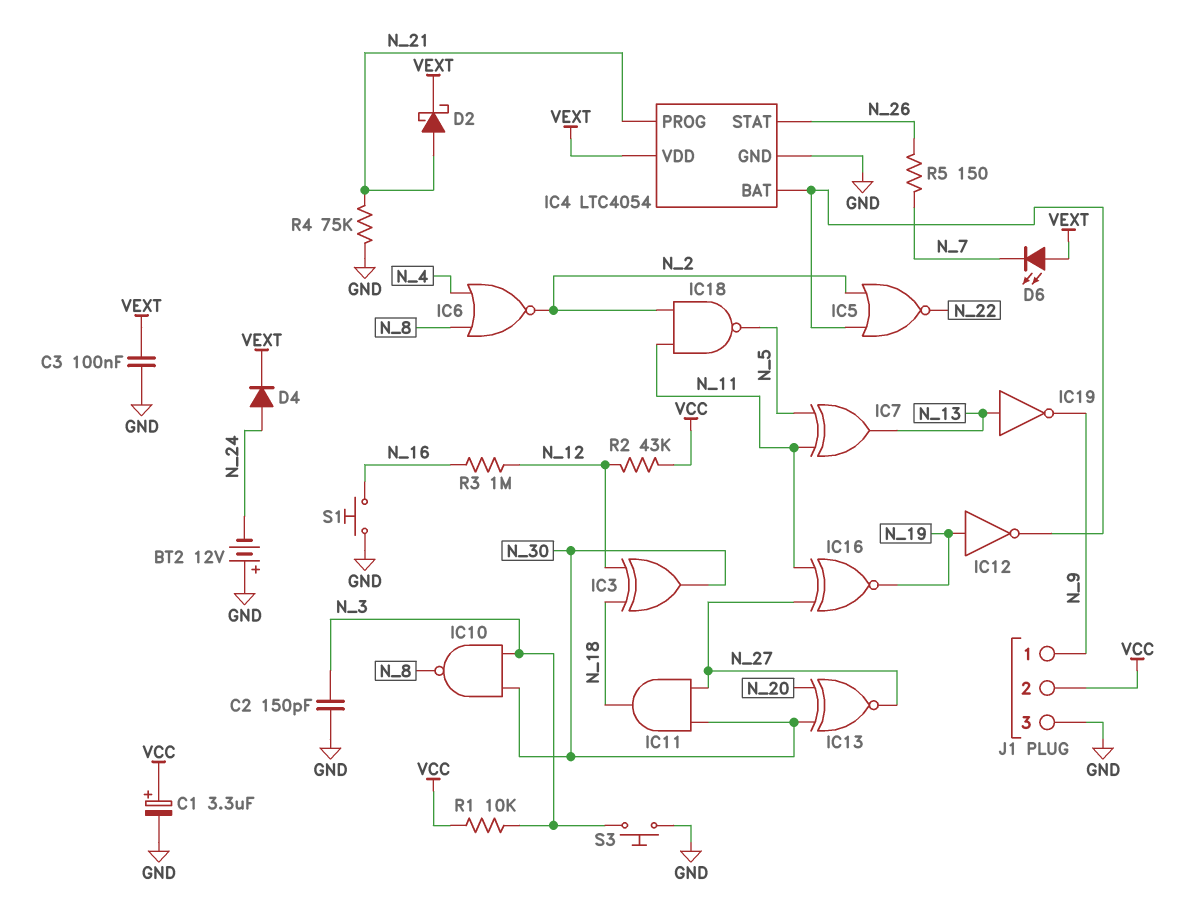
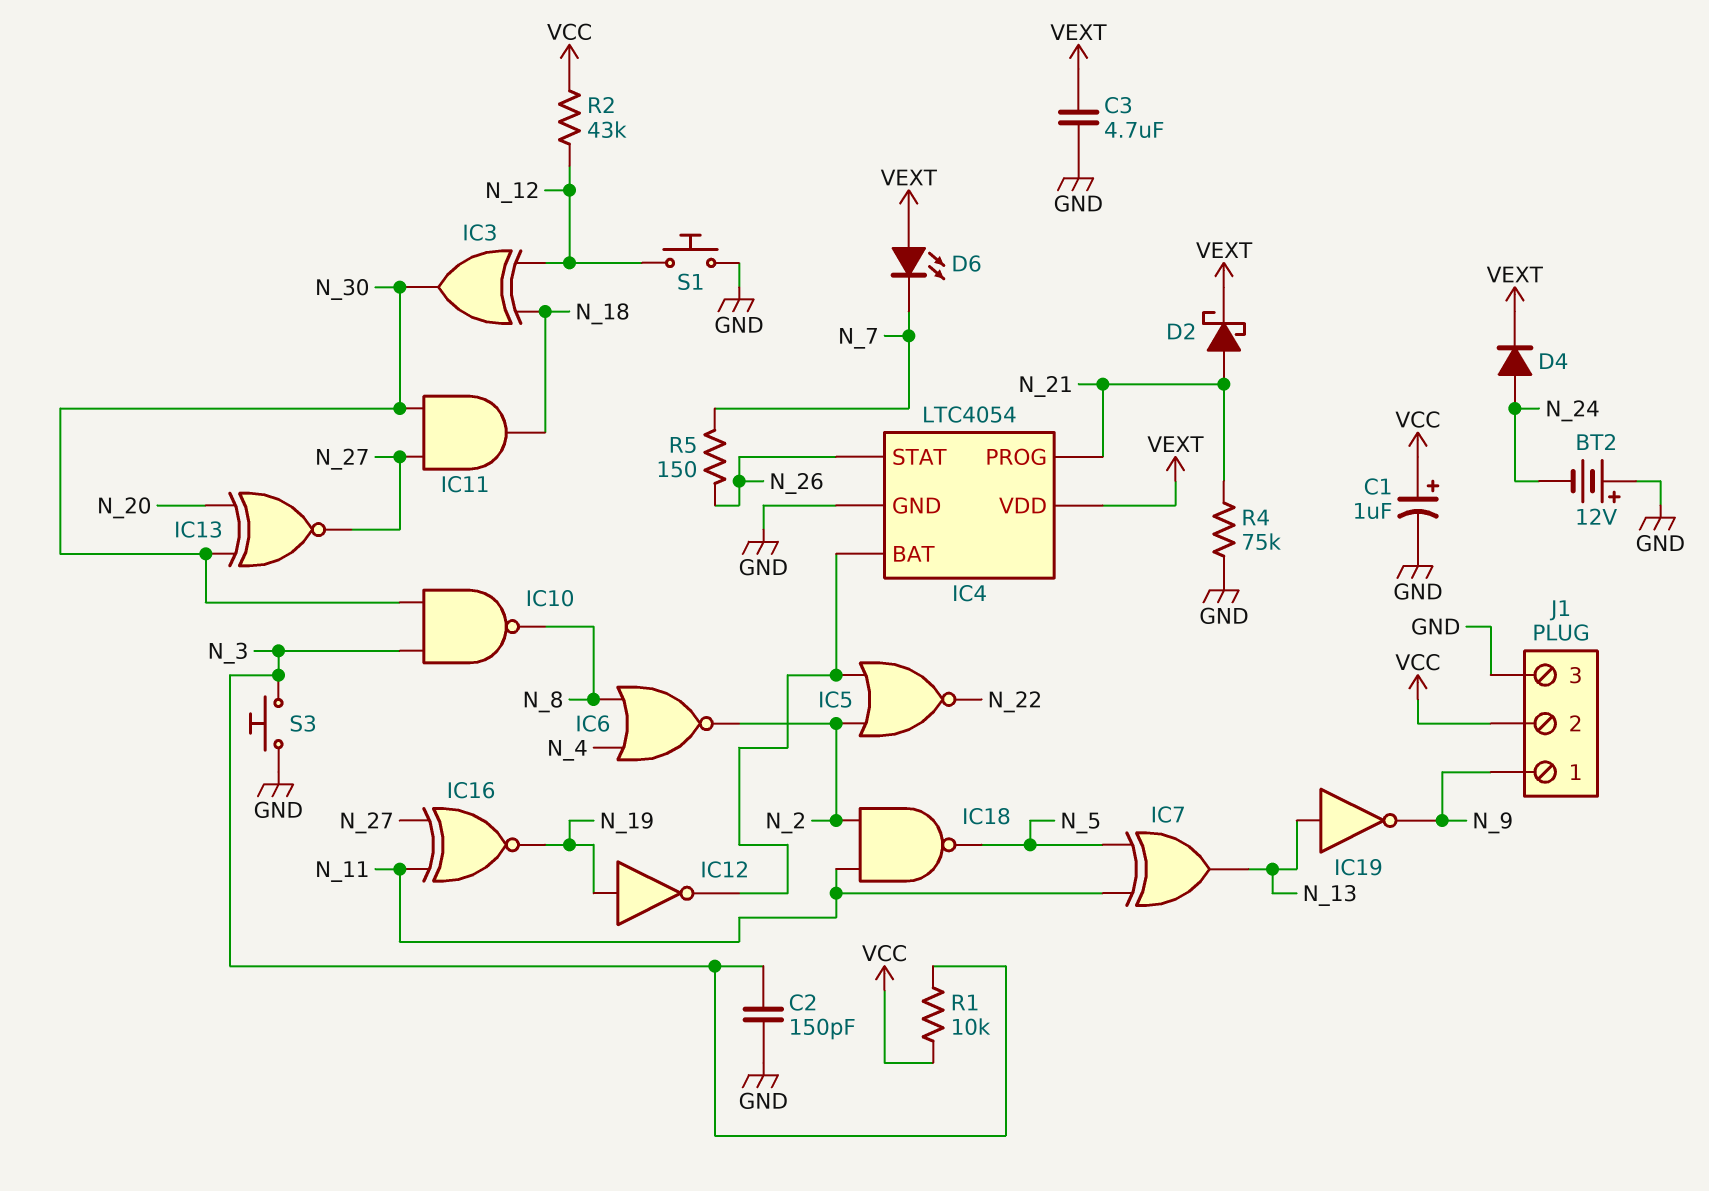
C1: 3.3uF (plus VCC, minus GND) -> 1uF (plus VCC, minus GND)
C3: 100nF (GND, VEXT) -> 4.7uF (GND, VEXT)
R3: 1M (N_12, N_16) -> none
S1: button (GND, N_16) -> button (GND, N_12)

